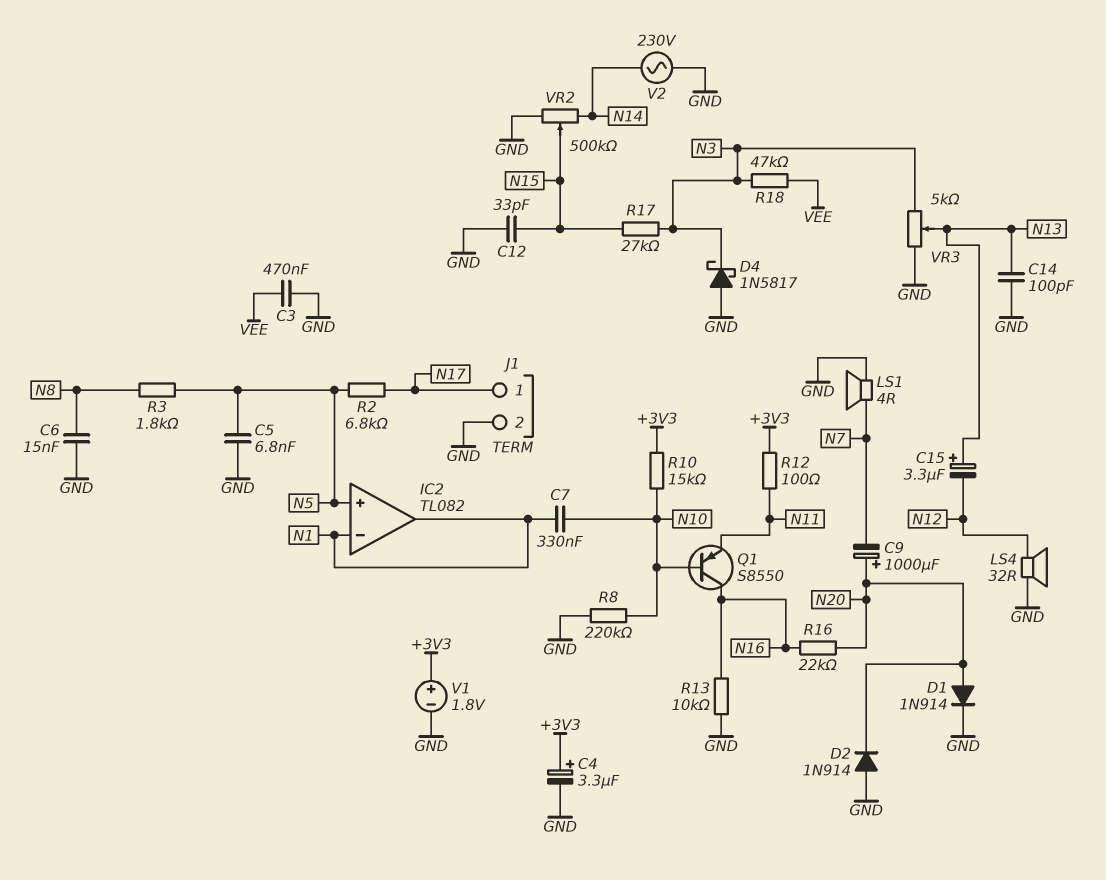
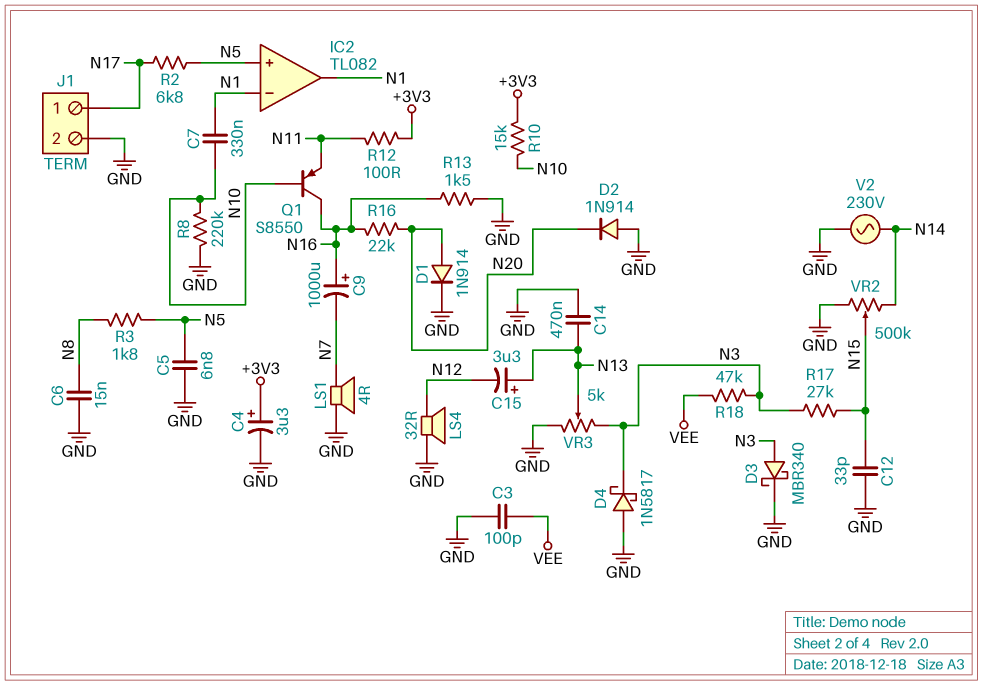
C3: 470nF (GND, VEE) -> 100pF (GND, VEE)
C9: 1000uF (plus N20, minus N7) -> 1000uF (plus N16, minus N7)
C14: 100pF (GND, N13) -> 470nF (GND, N13)
D3: none -> schottky MBR340 (A N3, K GND)
R13: 10k (GND, N16) -> 1.5k (GND, N16)
V1: 1.8V (plus +3V3, minus GND) -> none

